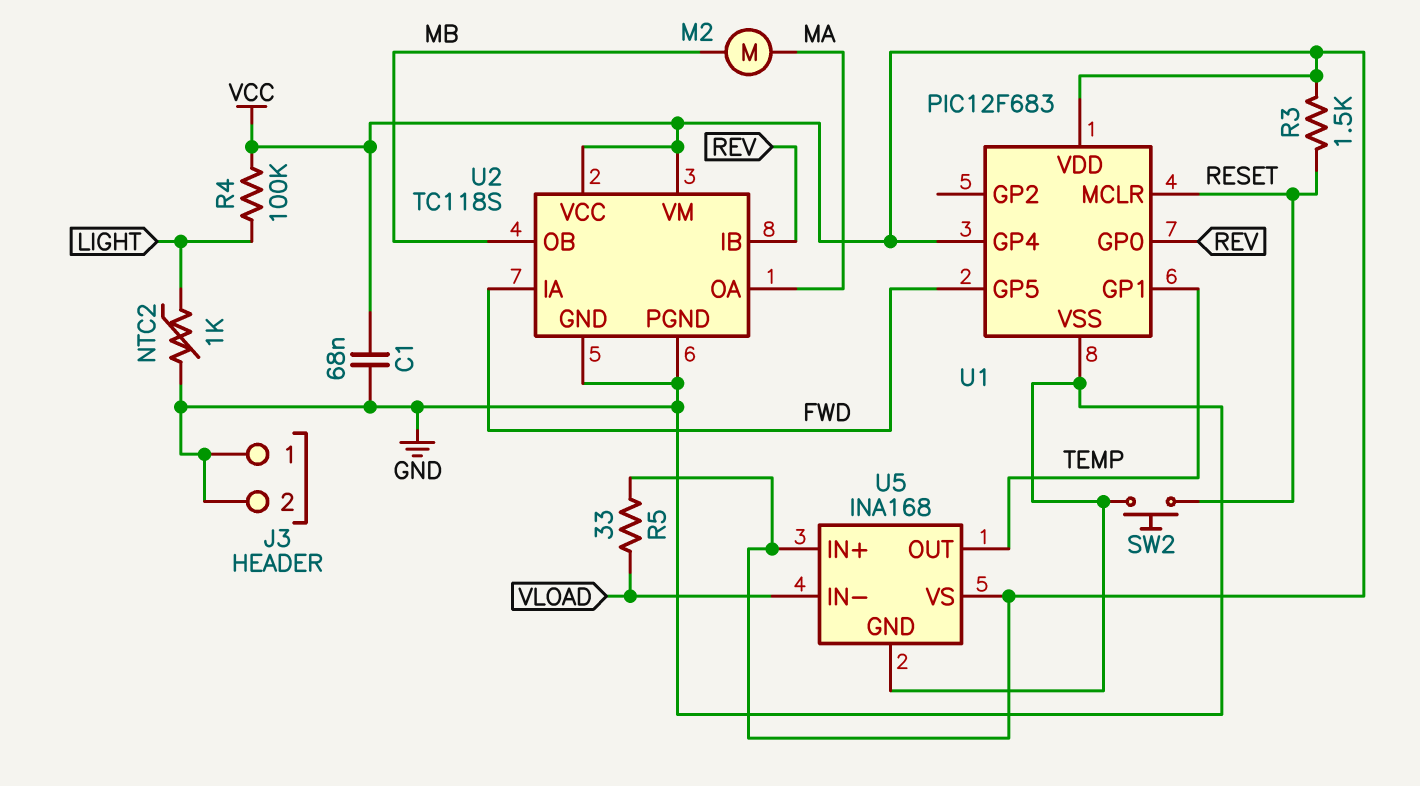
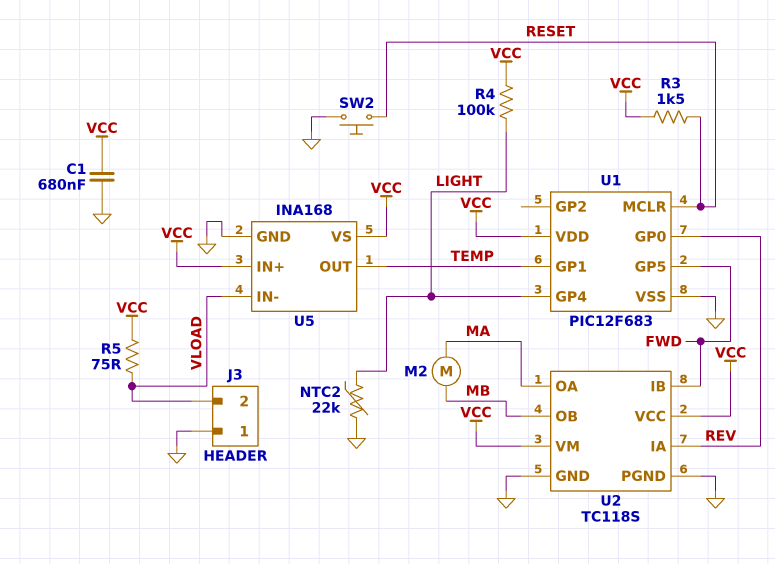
C1: 68nF (GND, VCC) -> 680nF (GND, VCC)
J3 pin 2: GND -> VLOAD
NTC2: 1k (GND, LIGHT) -> 22k (GND, LIGHT)
R5: 33 (VCC, VLOAD) -> 75 (VCC, VLOAD)
U1 pin GP4: VCC -> LIGHT
U2 pin IA: FWD -> REV
U2 pin IB: REV -> FWD

